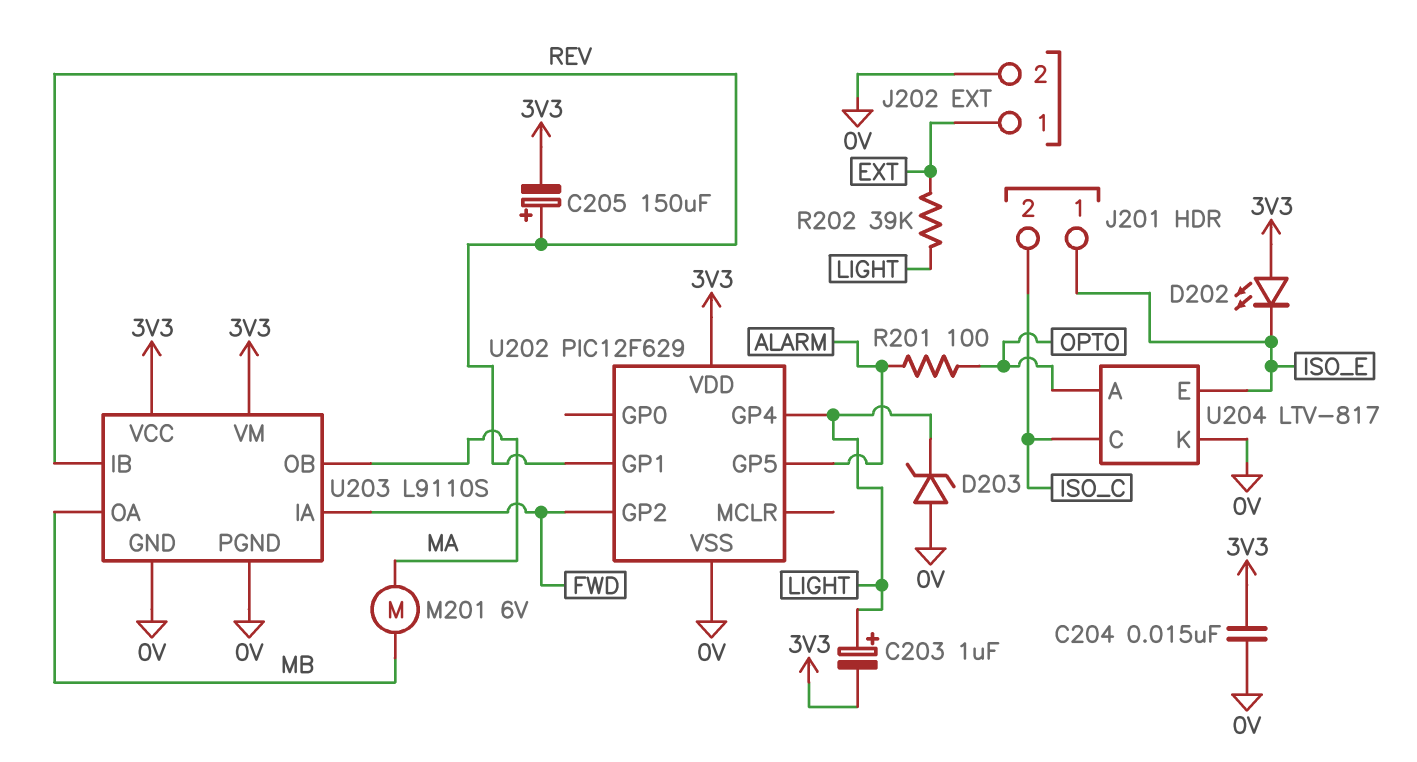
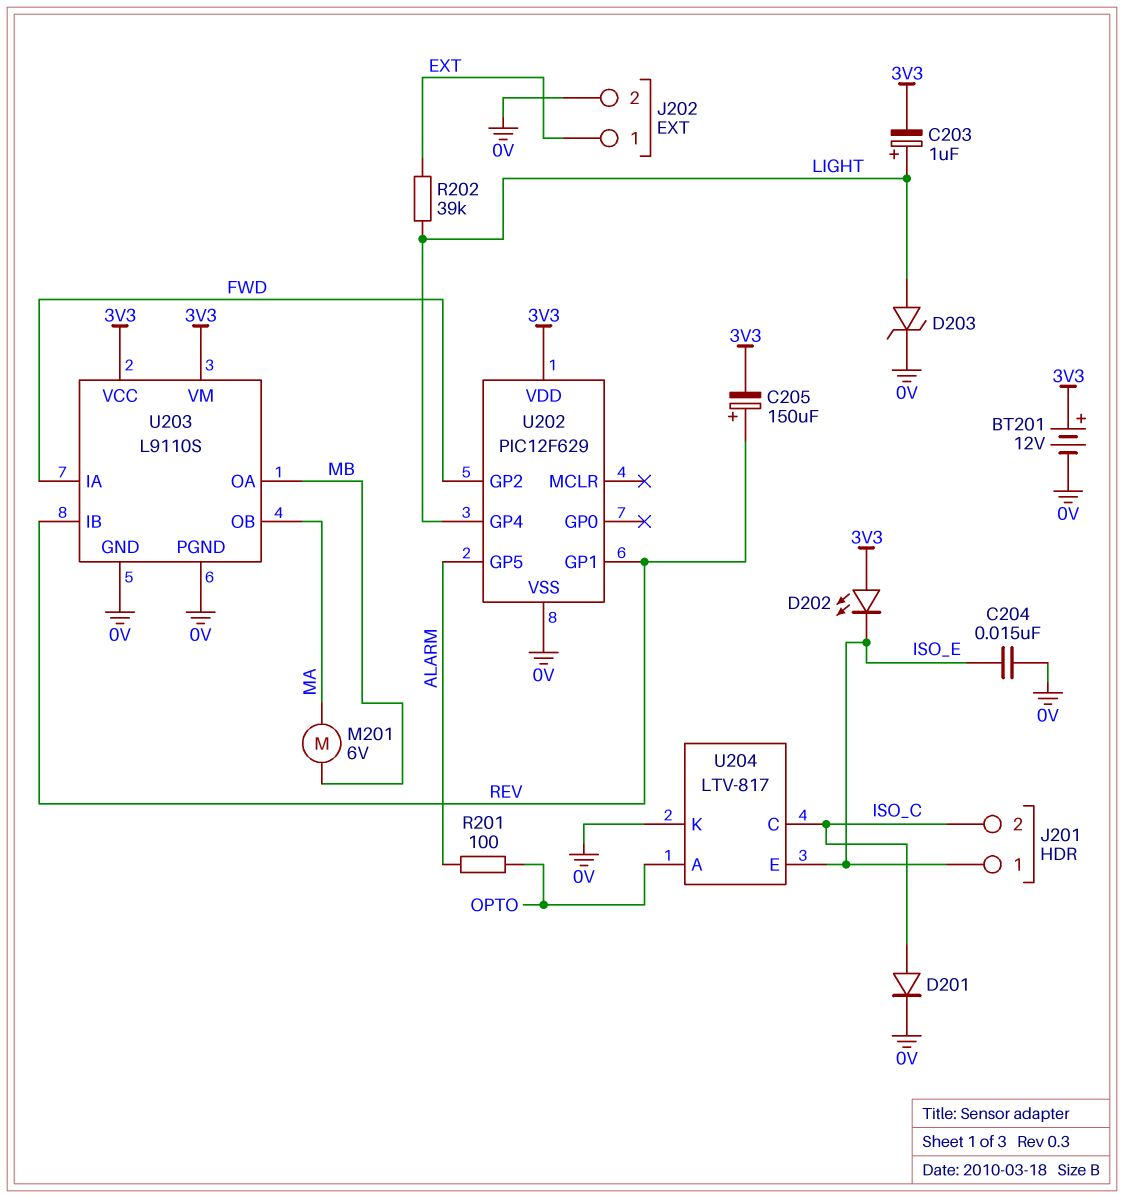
BT201: none -> 12V (plus 3V3, minus 0V)
C204: 15nF (0V, 3V3) -> 15nF (0V, ISO_E)
D201: none -> diode (A ISO_C, K 0V)
D203: zener (A 0V, K LIGHT) -> zener (A LIGHT, K 0V)

